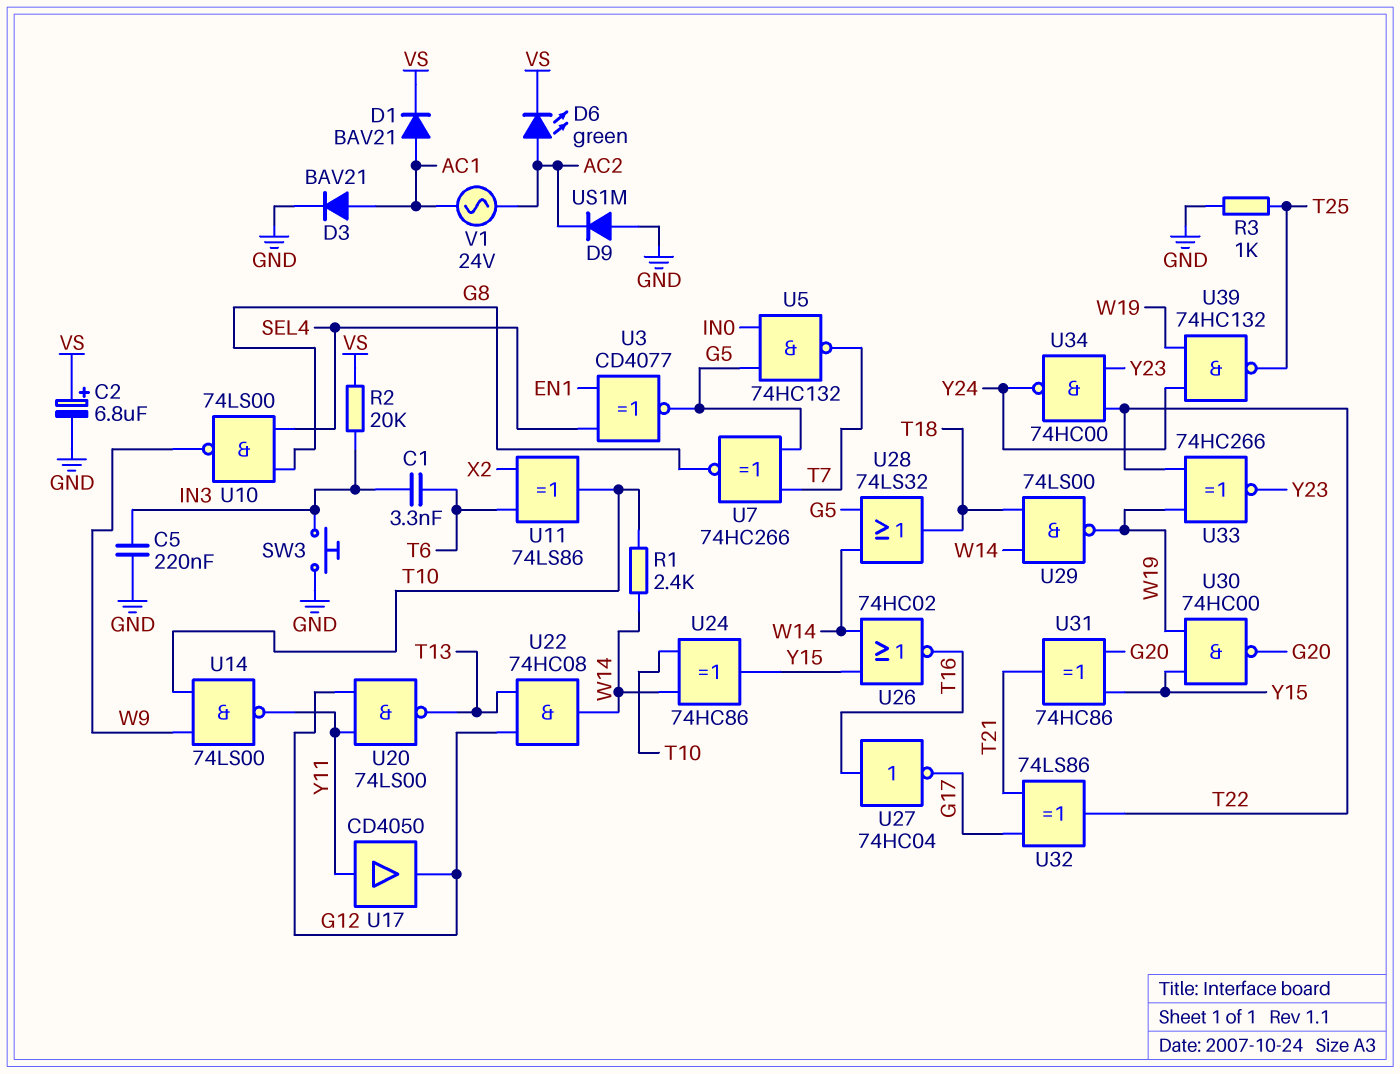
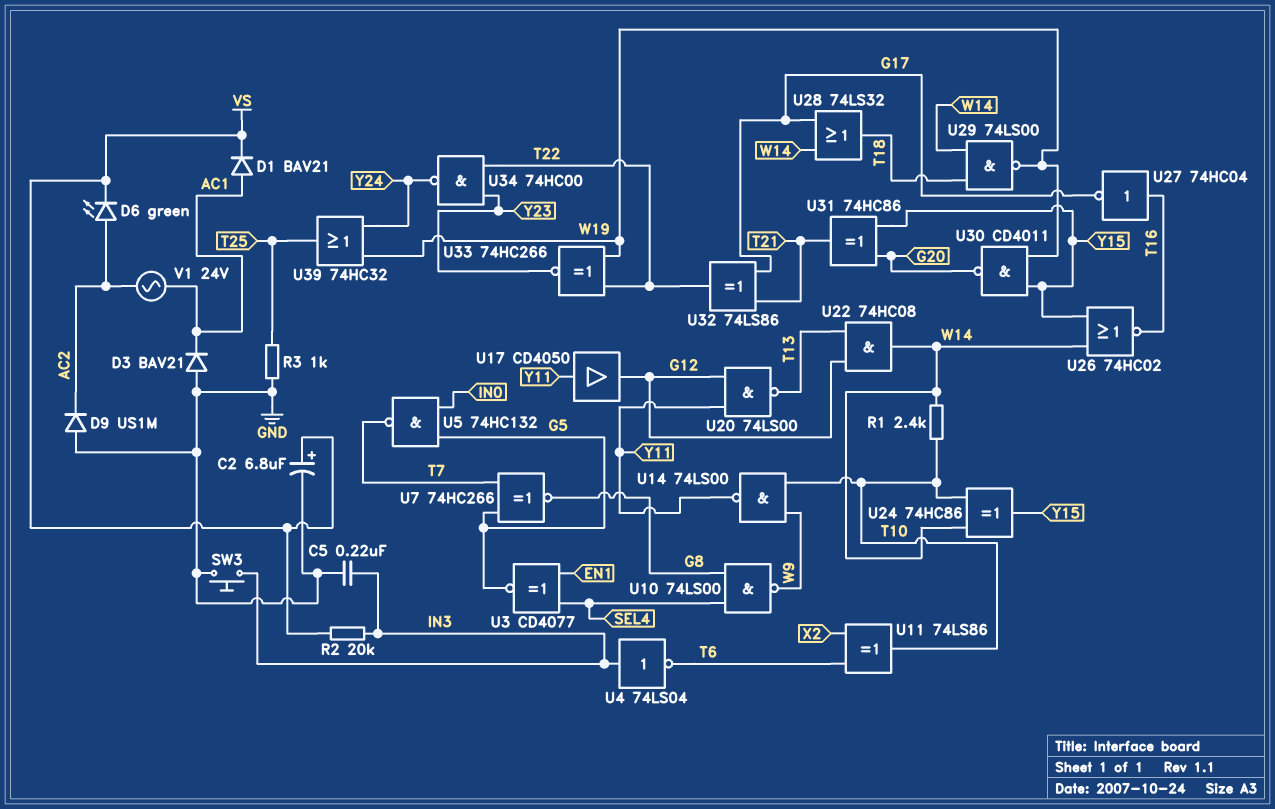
C1: 3.3nF (IN3, T6) -> none
D3: diode BAV21 (A AC1, K GND) -> diode BAV21 (A GND, K AC1)
U4: none -> NOT 74LS04 (in IN3, out T6)
U28: OR 74LS32 (in G5, in W14, out T18) -> OR 74LS32 (in G17, in W14, out T18)
U30: NAND 74HC00 (in W19, in Y15, out G20) -> NAND CD4011 (in W19, in Y15, out G20)
U39: NAND 74HC132 (in W19, in Y24, out T25) -> OR 74HC32 (in W19, in Y24, out T25)

